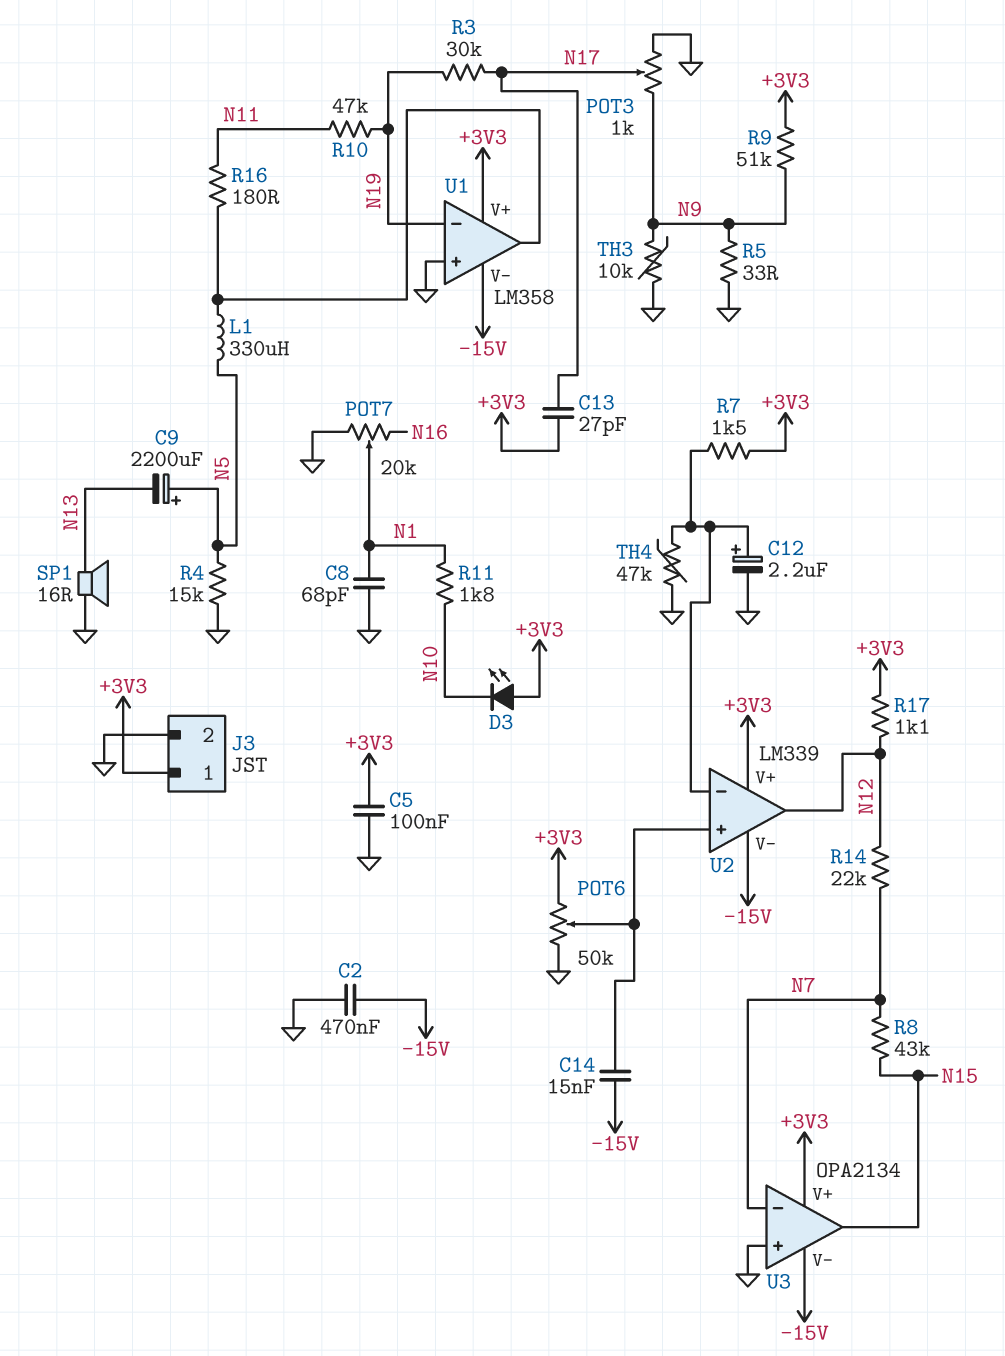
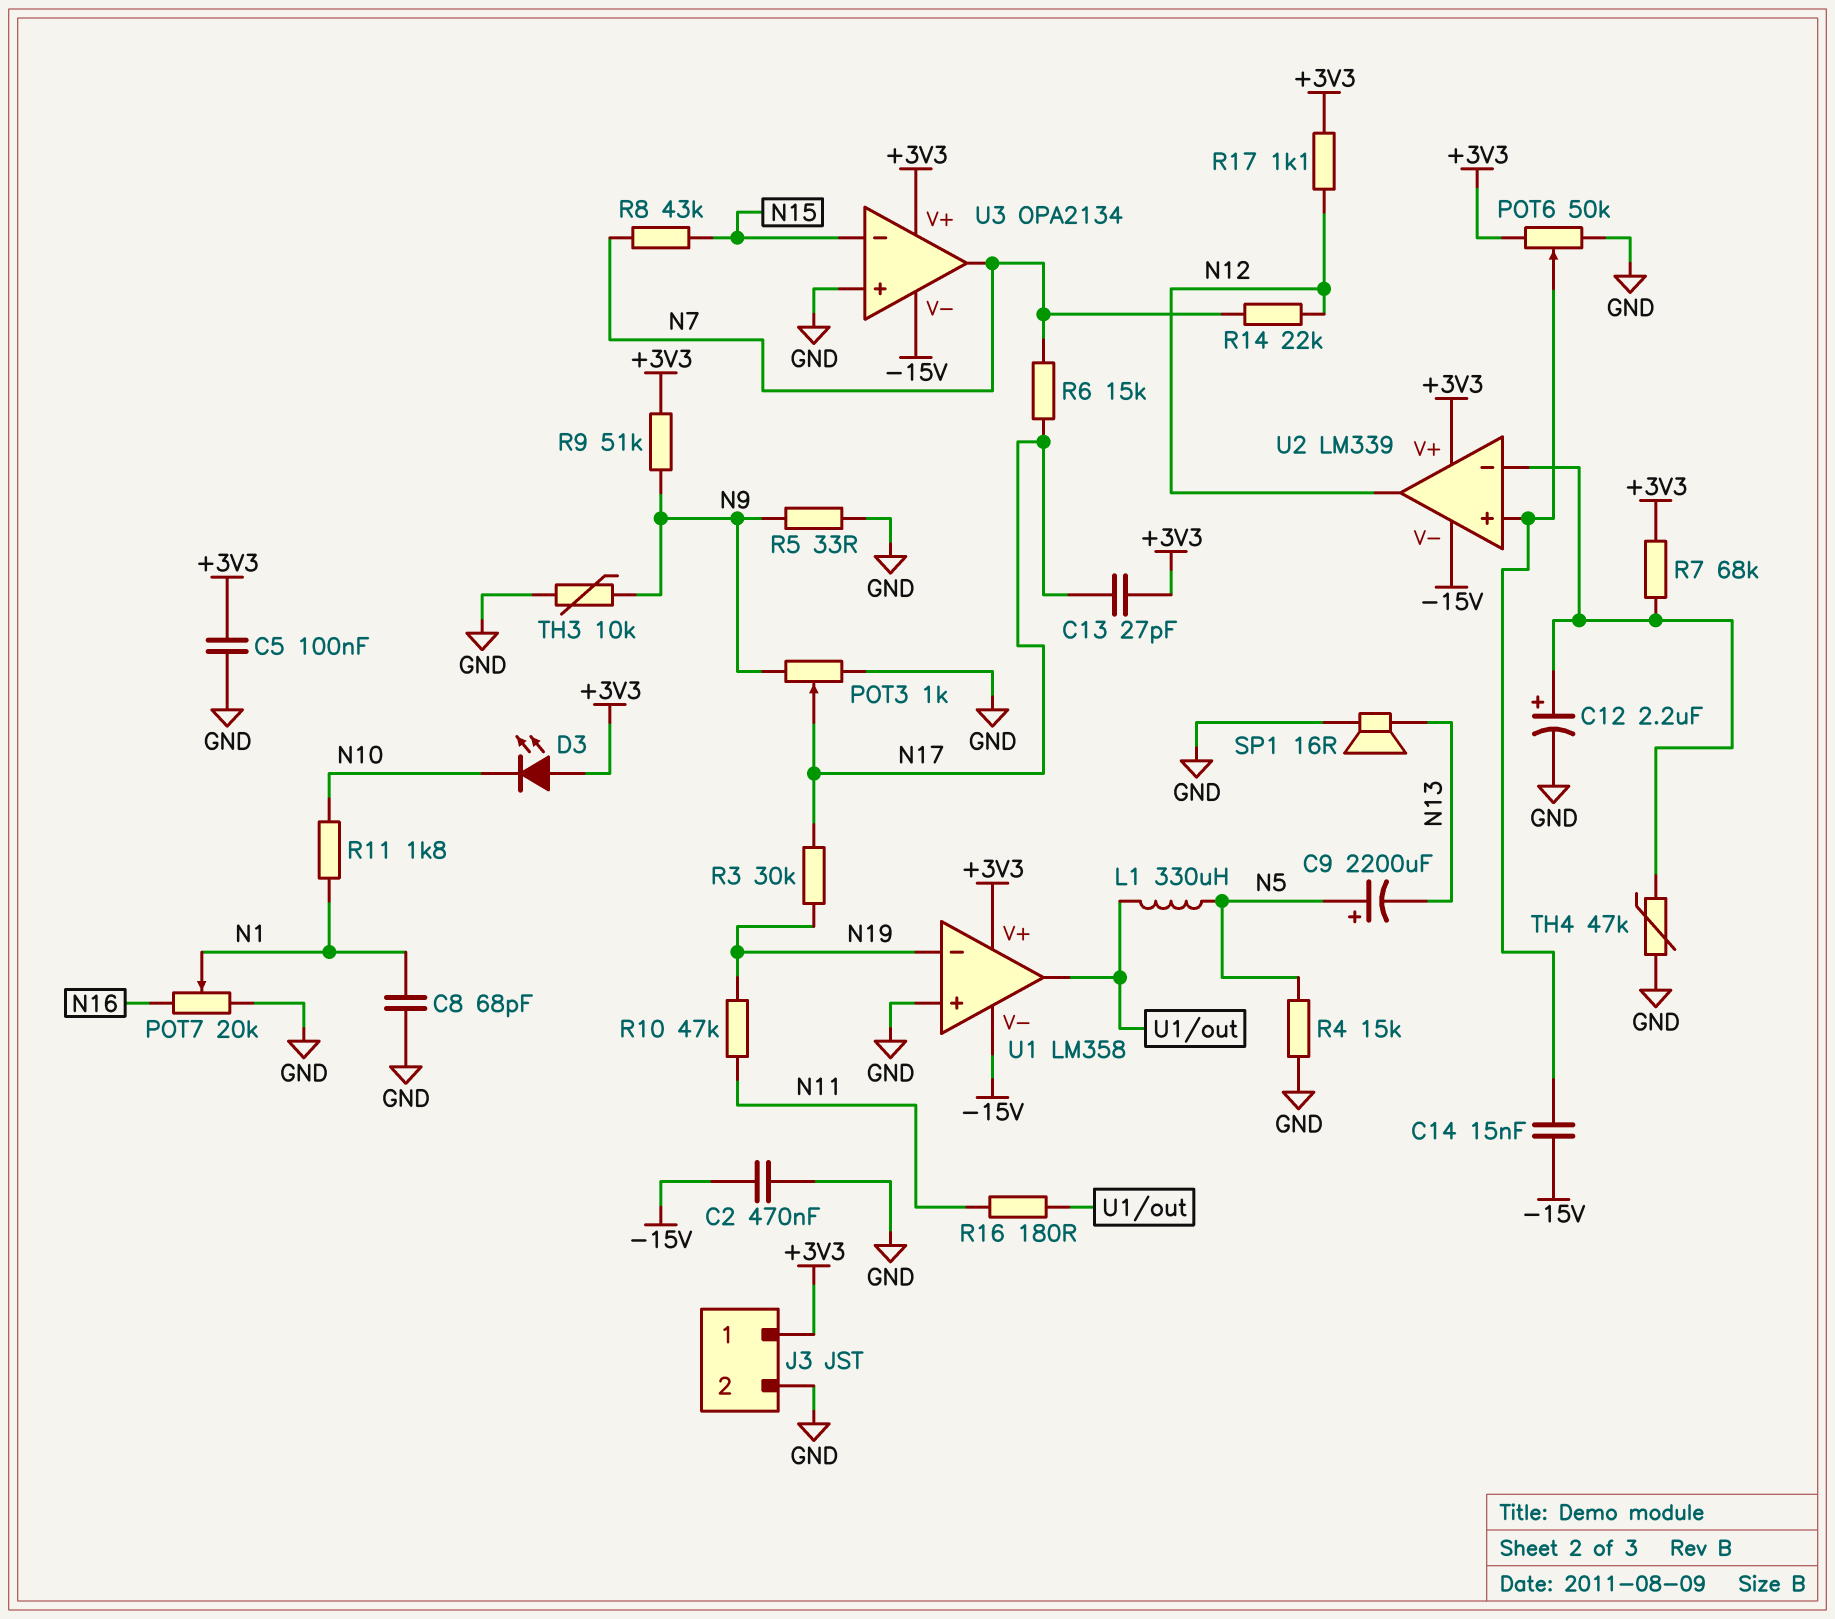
R6: none -> 15k (N7, N17)
R7: 1.5k (+3V3, U2/in-) -> 68k (+3V3, U2/in-)
U3 pin in-: N7 -> N15
U3 pin out: N15 -> N7

